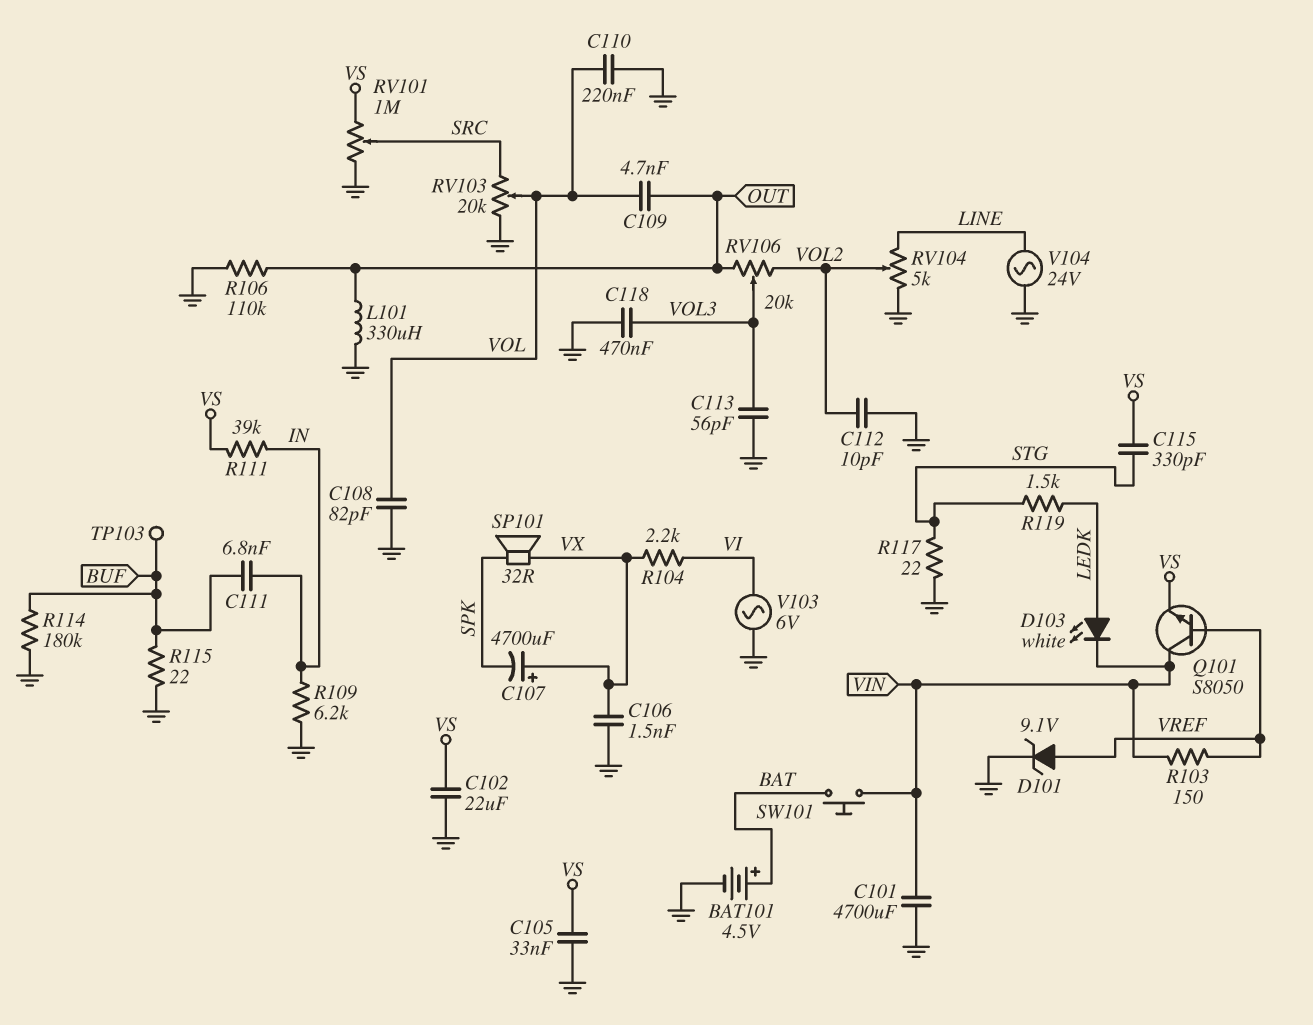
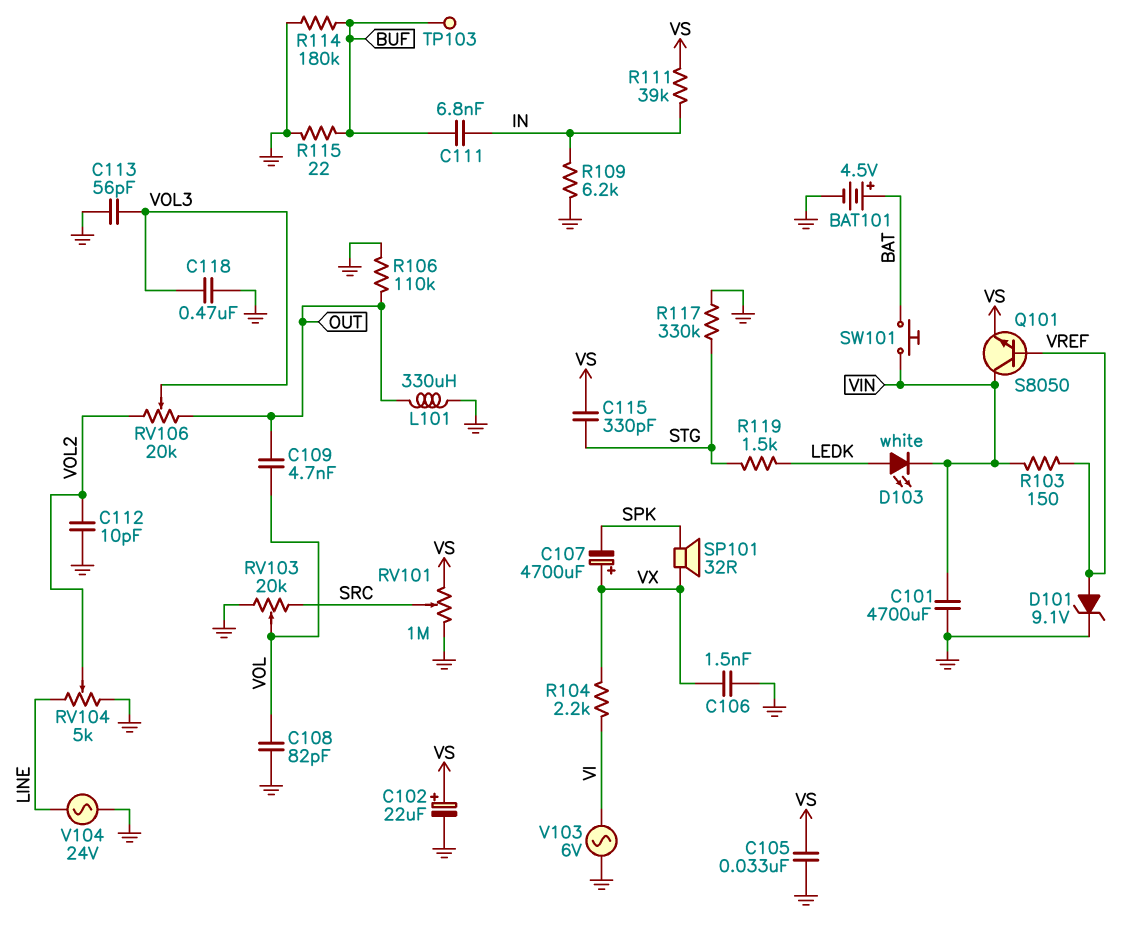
C102: 22uF (GND, VS) -> 22uF (plus VS, minus GND)
C110: 220nF (GND, VOL) -> none
R117: 22 (GND, STG) -> 330k (GND, STG)

